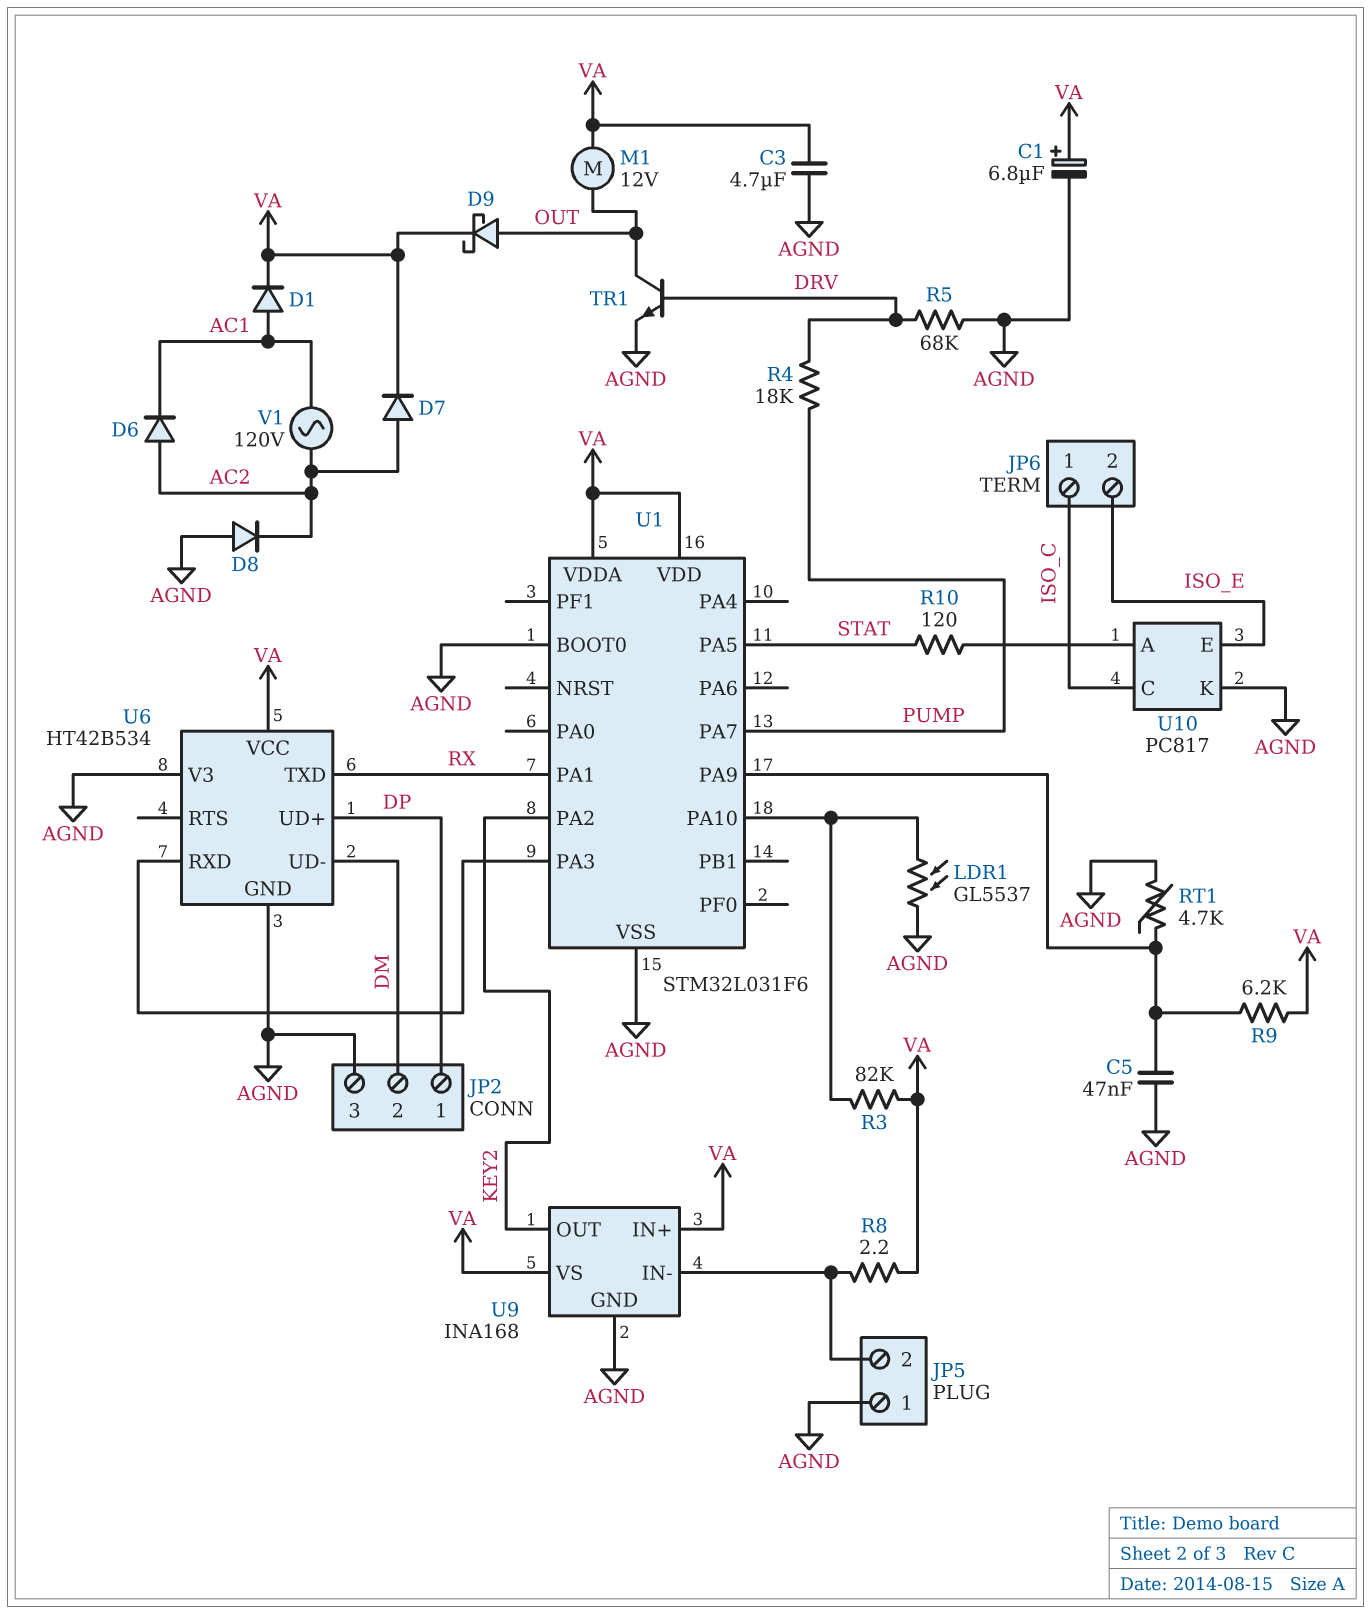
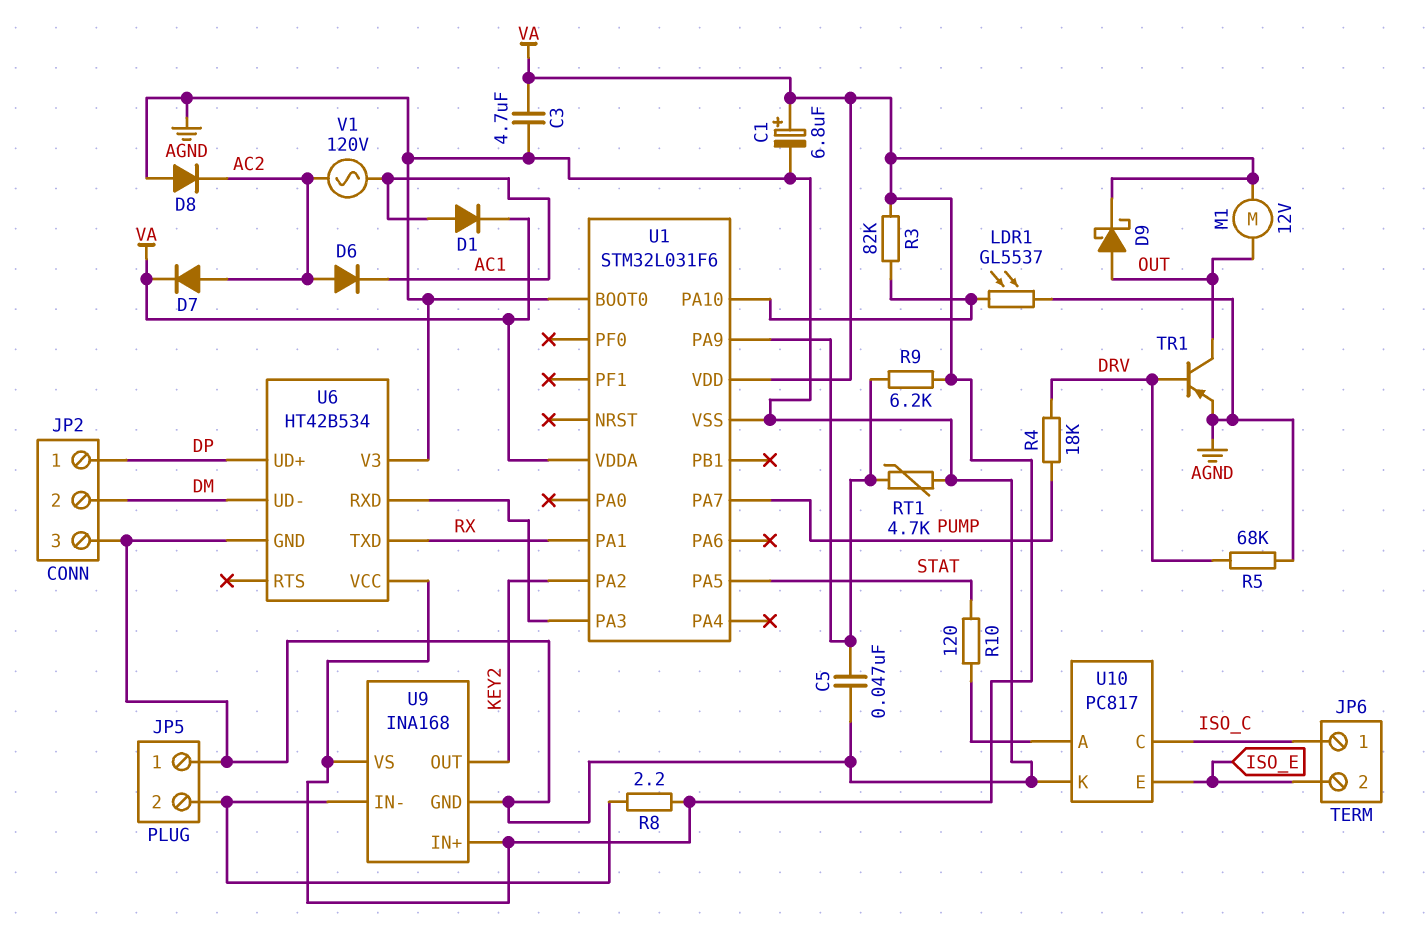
TR1: NPN (B DRV, C OUT, E AGND) -> PNP (B DRV, C OUT, E AGND)

